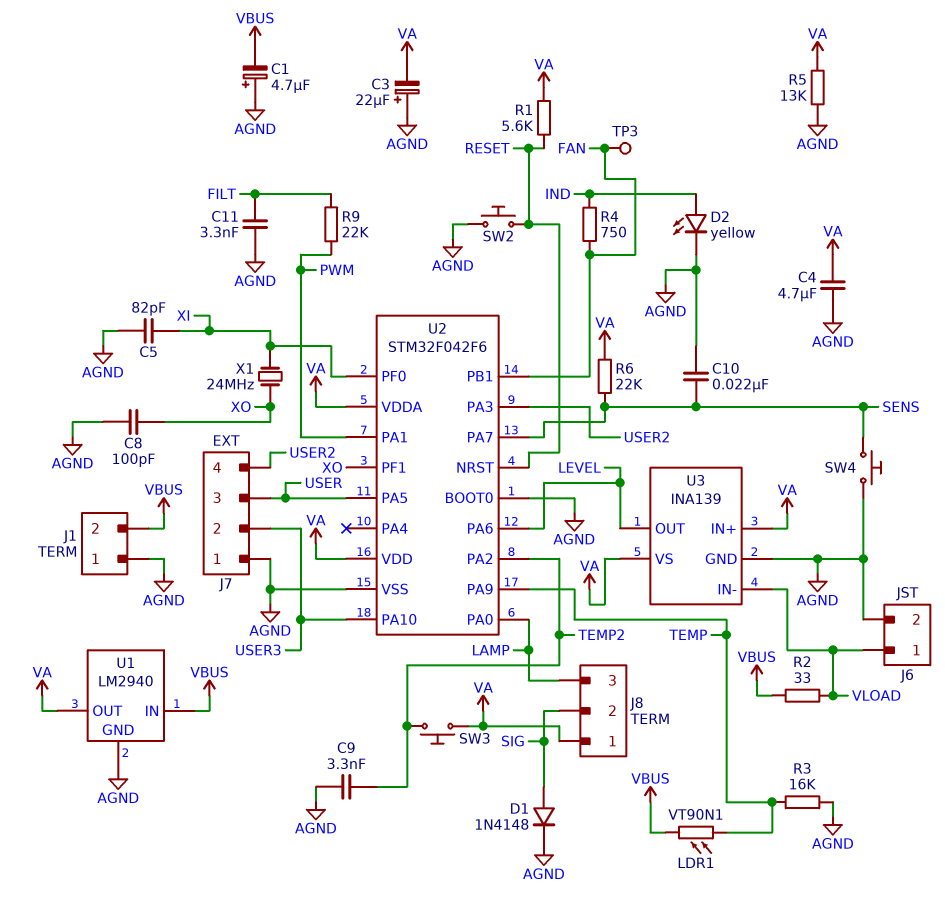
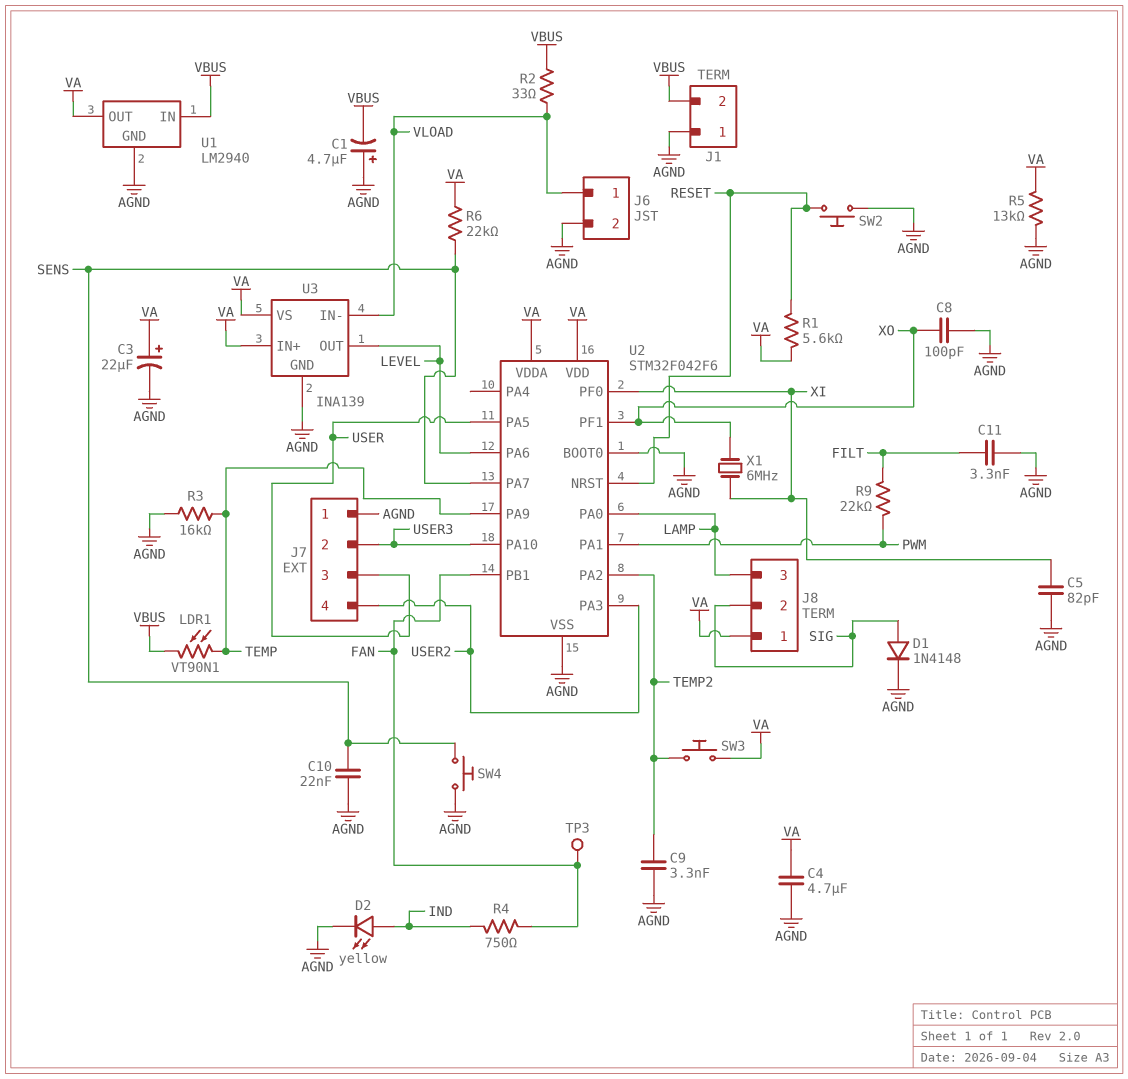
C3: 22uF (plus AGND, minus VA) -> 22uF (plus VA, minus AGND)
X1: 24MHz (XI, XO) -> 6MHz (XI, XO)

